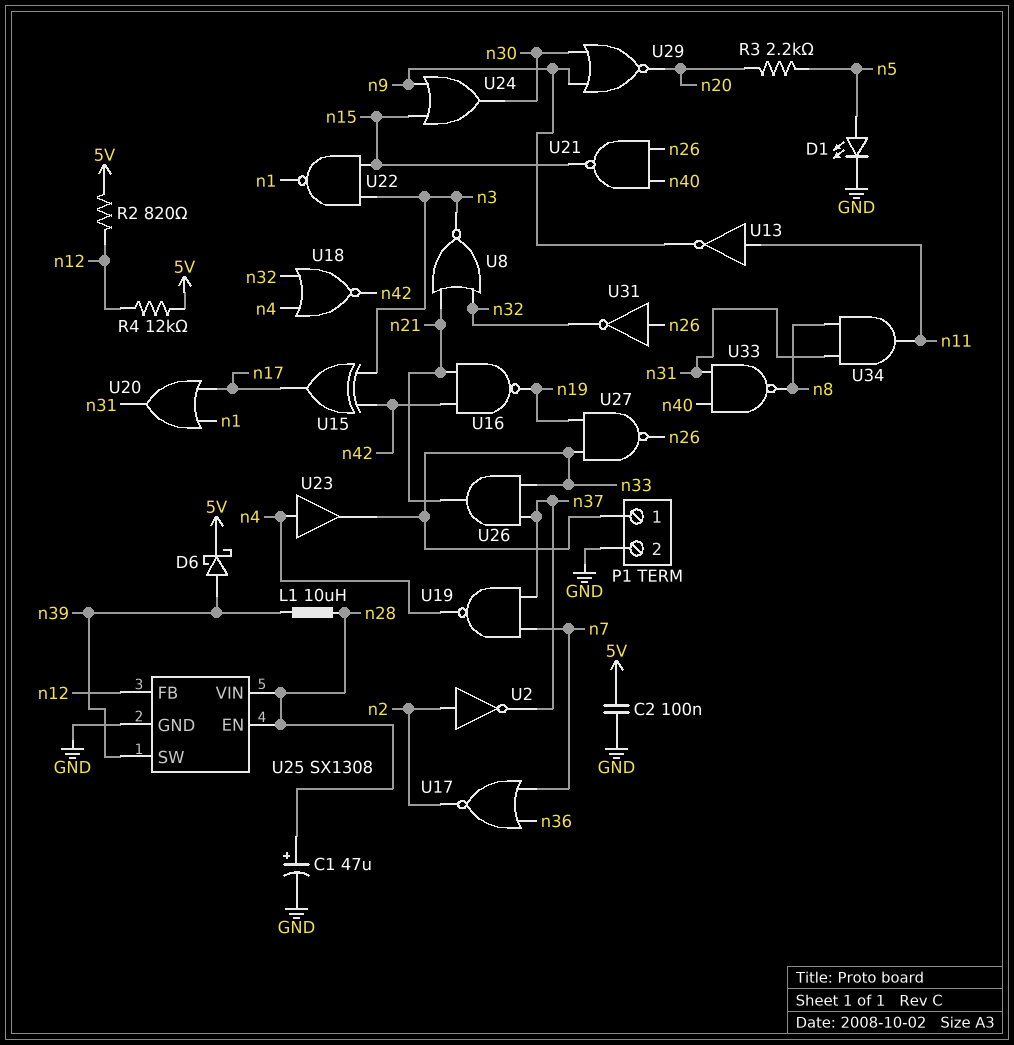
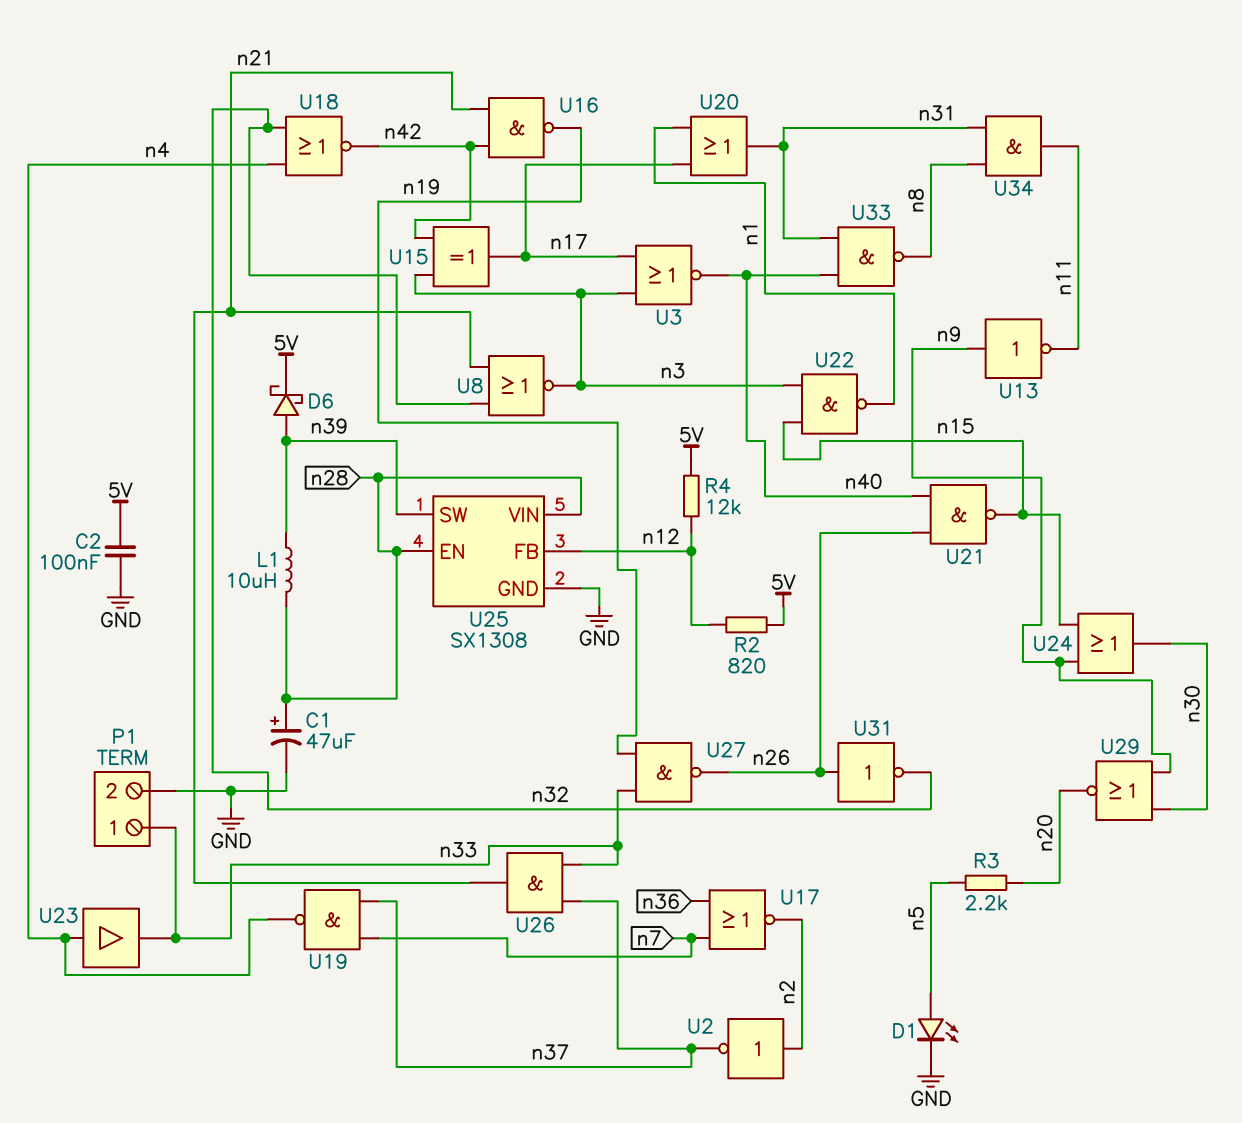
U3: none -> NOR (in n3, in n17, out n40)
U13: NOT (in n11, out n9) -> NOT (in n9, out n11)

